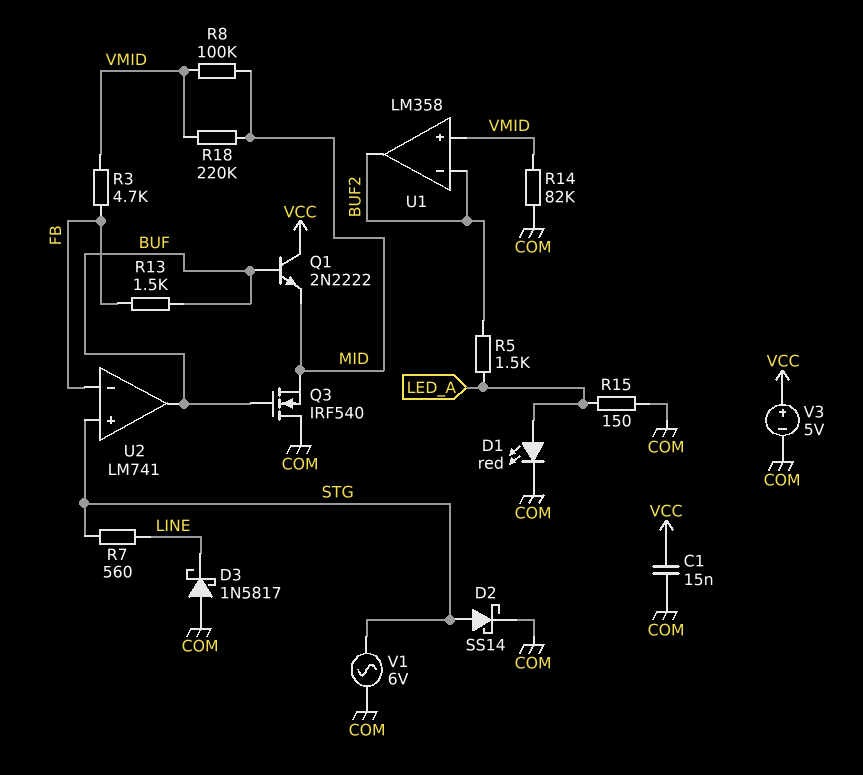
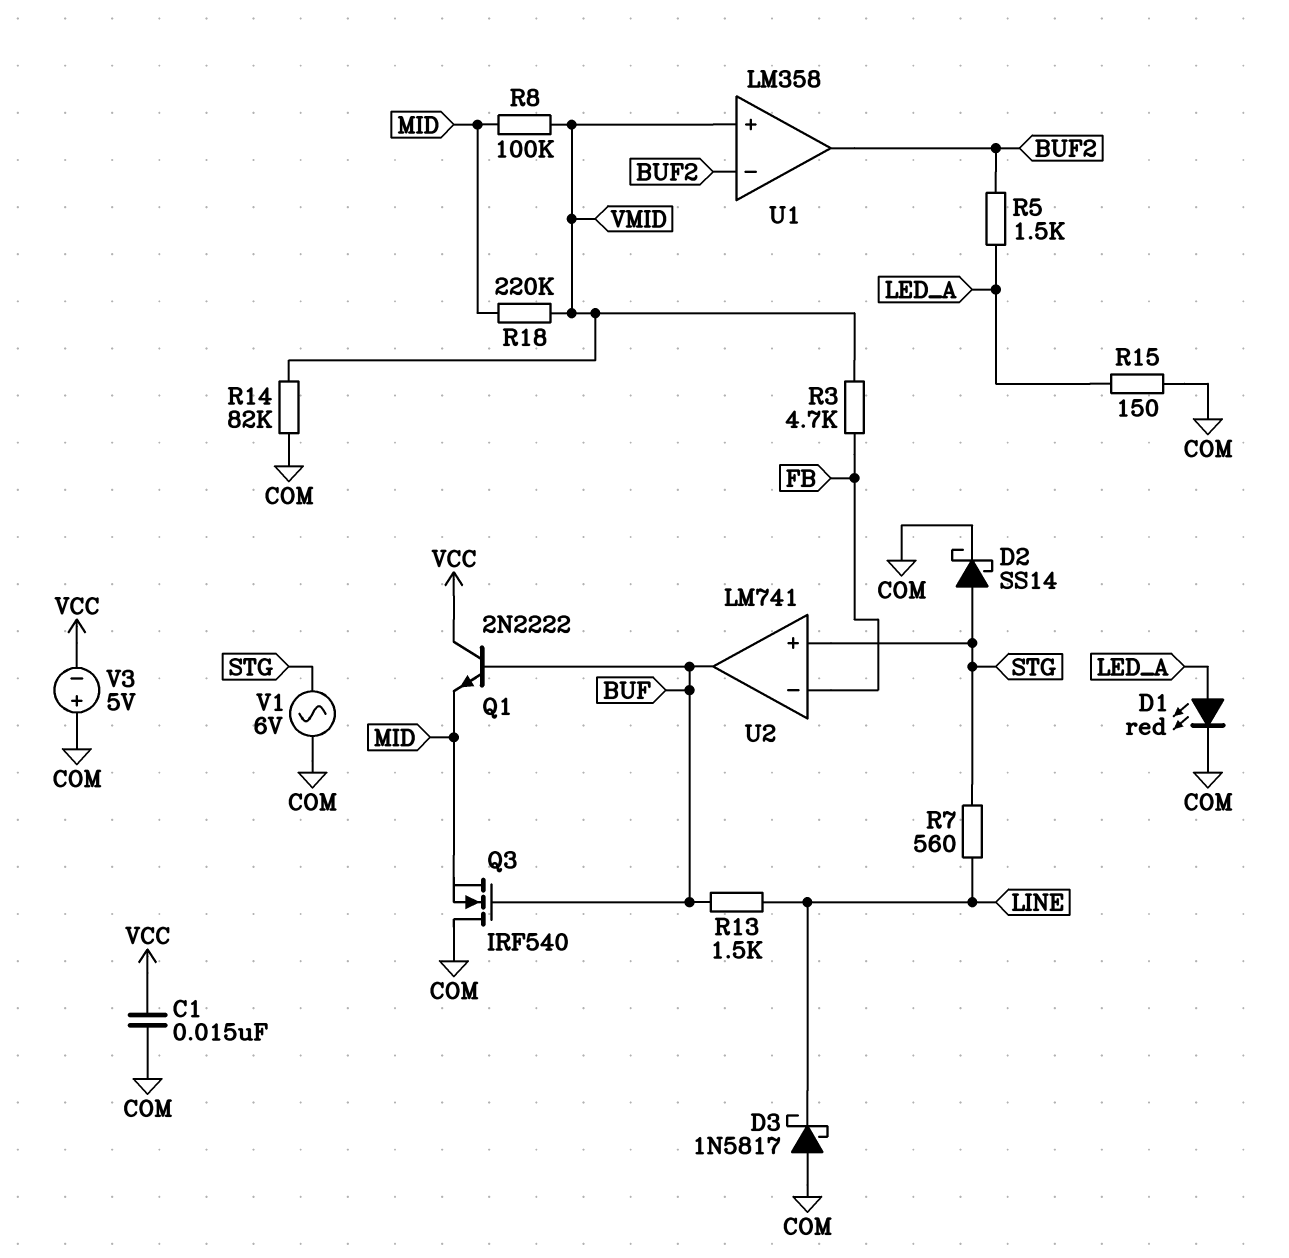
R13: 1.5k (BUF, FB) -> 1.5k (BUF, LINE)
V3: 5V (plus VCC, minus COM) -> 5V (plus COM, minus VCC)

